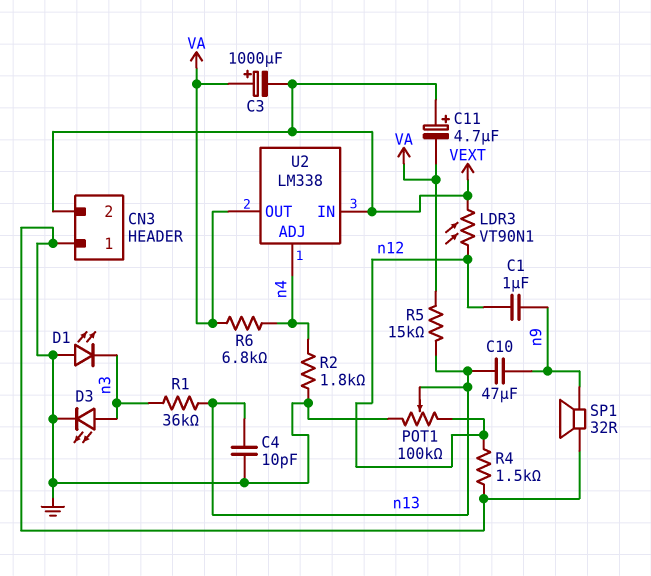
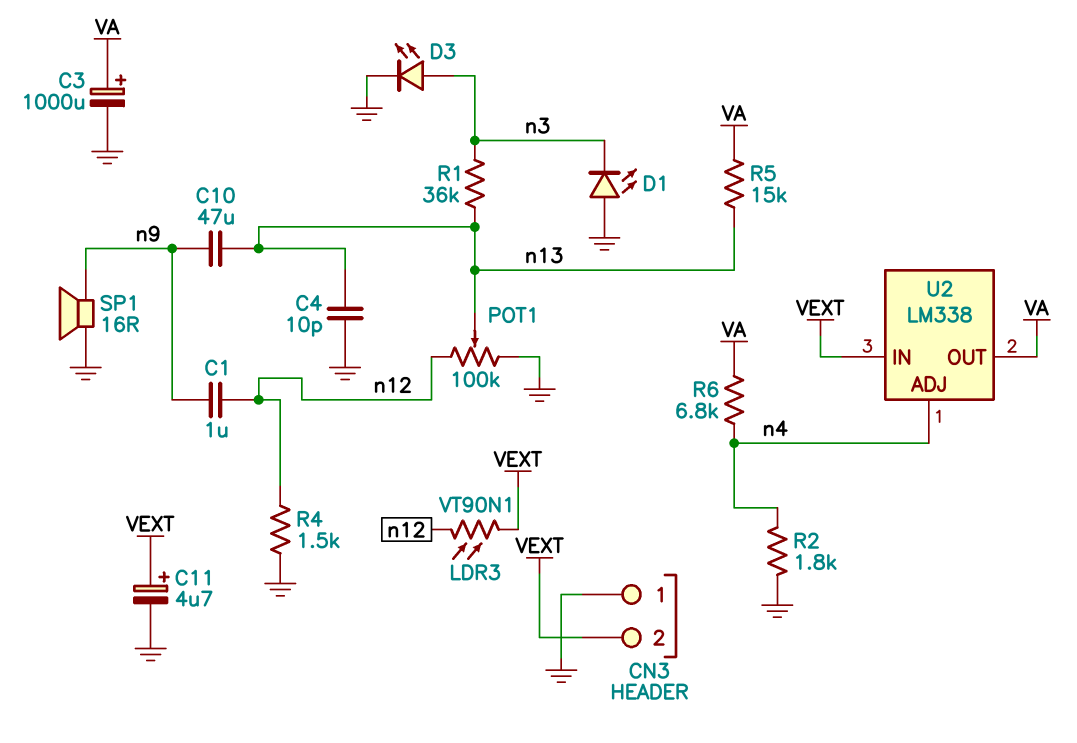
C3: 1000uF (plus VA, minus VEXT) -> 1000uF (plus VA, minus GND)
C11: 4.7uF (plus VEXT, minus VA) -> 4.7uF (plus VEXT, minus GND)
SP1: speaker 32R (GND, n9) -> speaker 16R (GND, n9)

